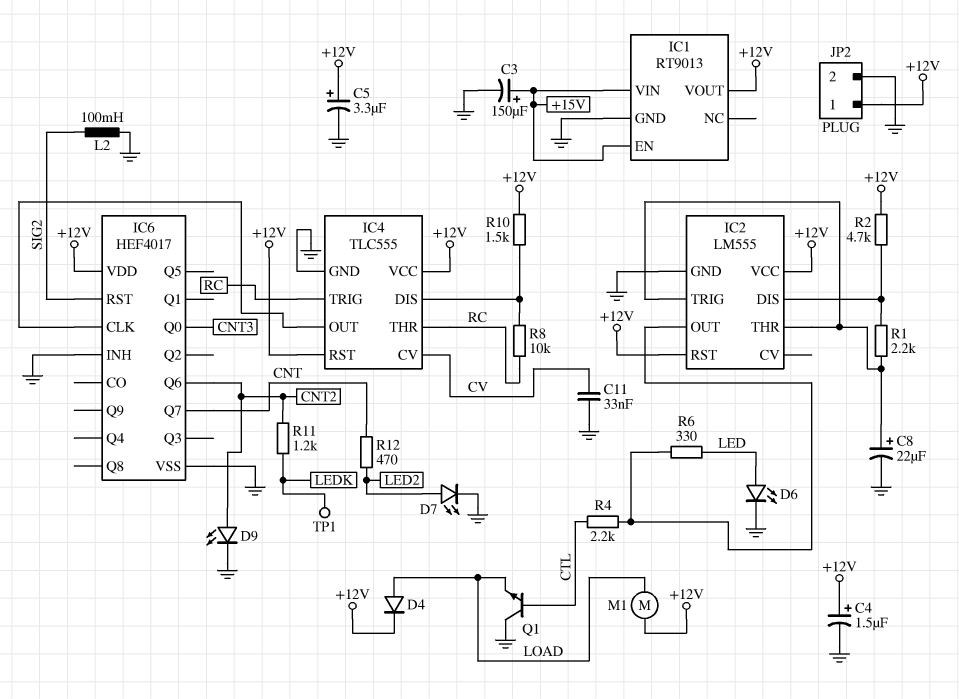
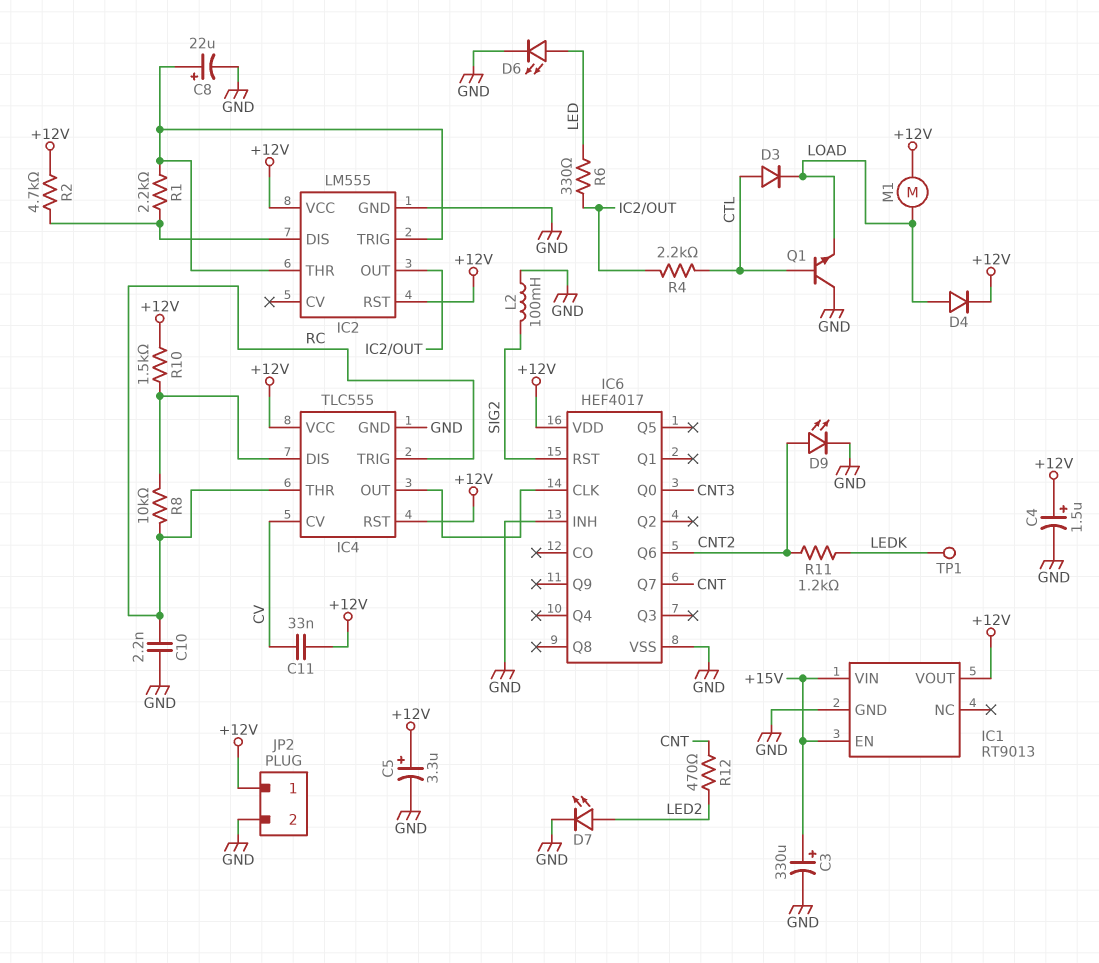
C3: 150uF (plus +15V, minus GND) -> 330uF (plus +15V, minus GND)
C10: none -> 2.2nF (GND, RC)
C11: 33nF (CV, GND) -> 33nF (+12V, CV)
D3: none -> diode (A CTL, K LOAD)

